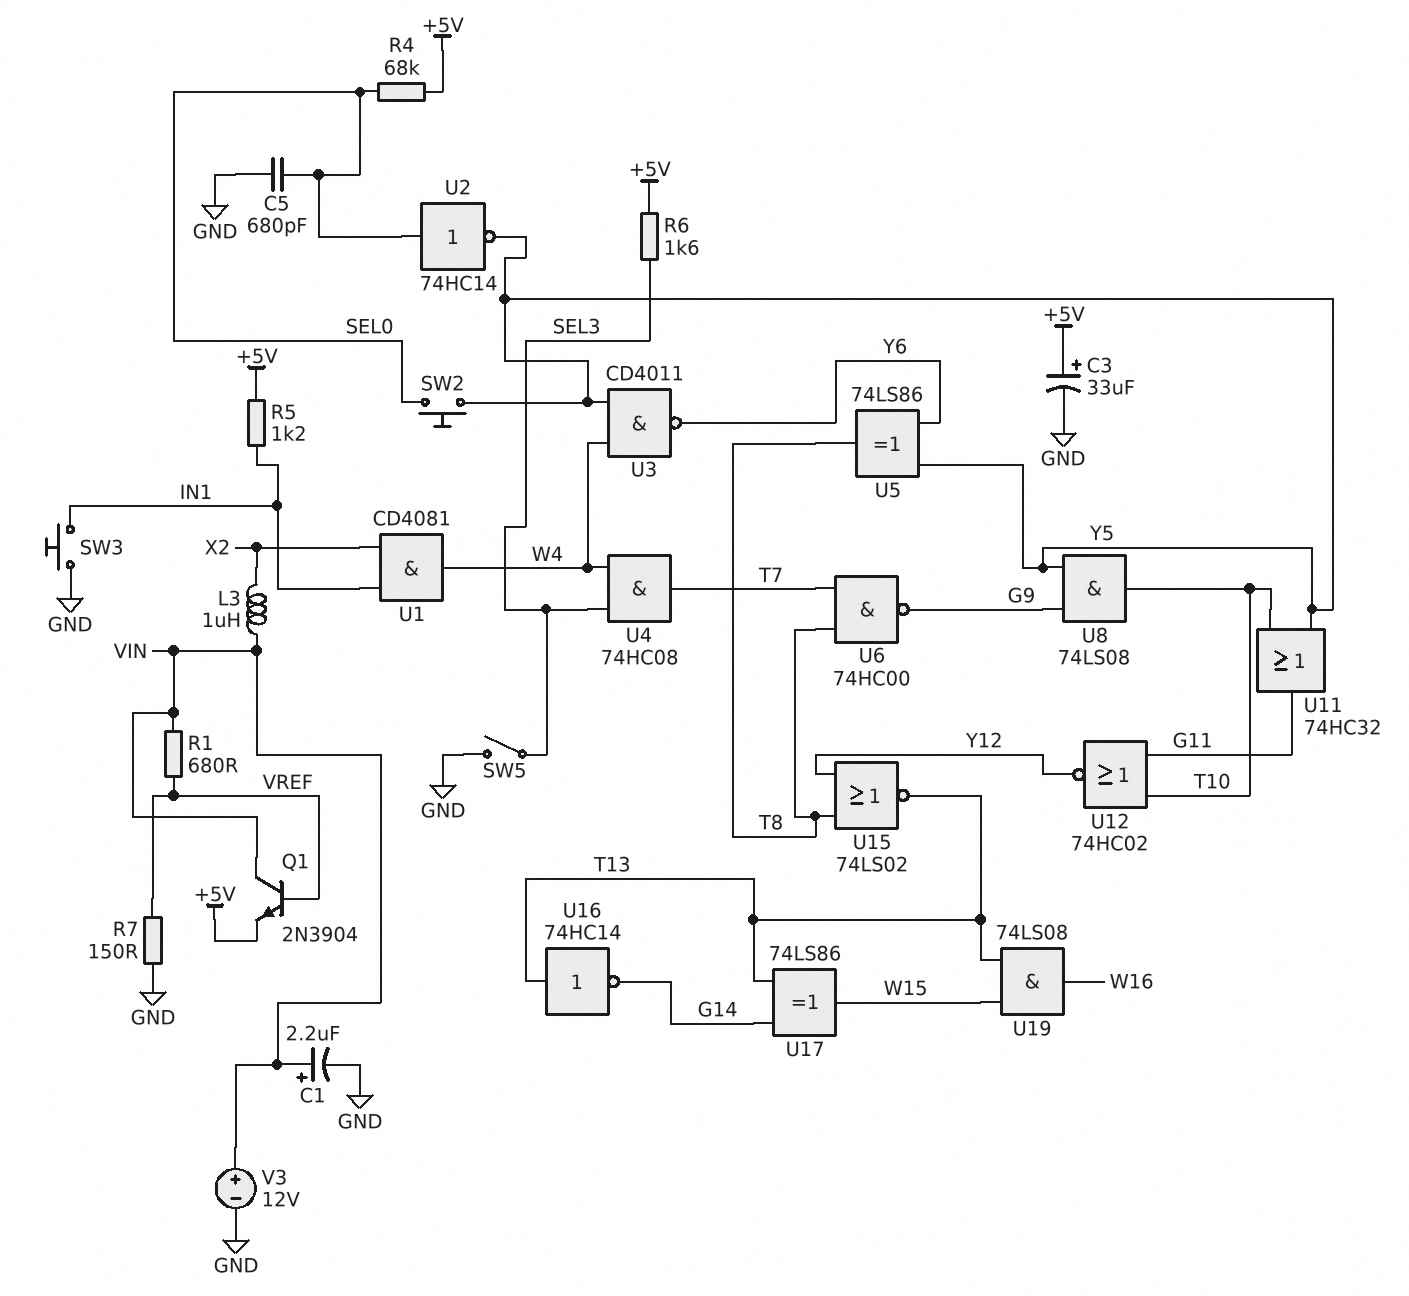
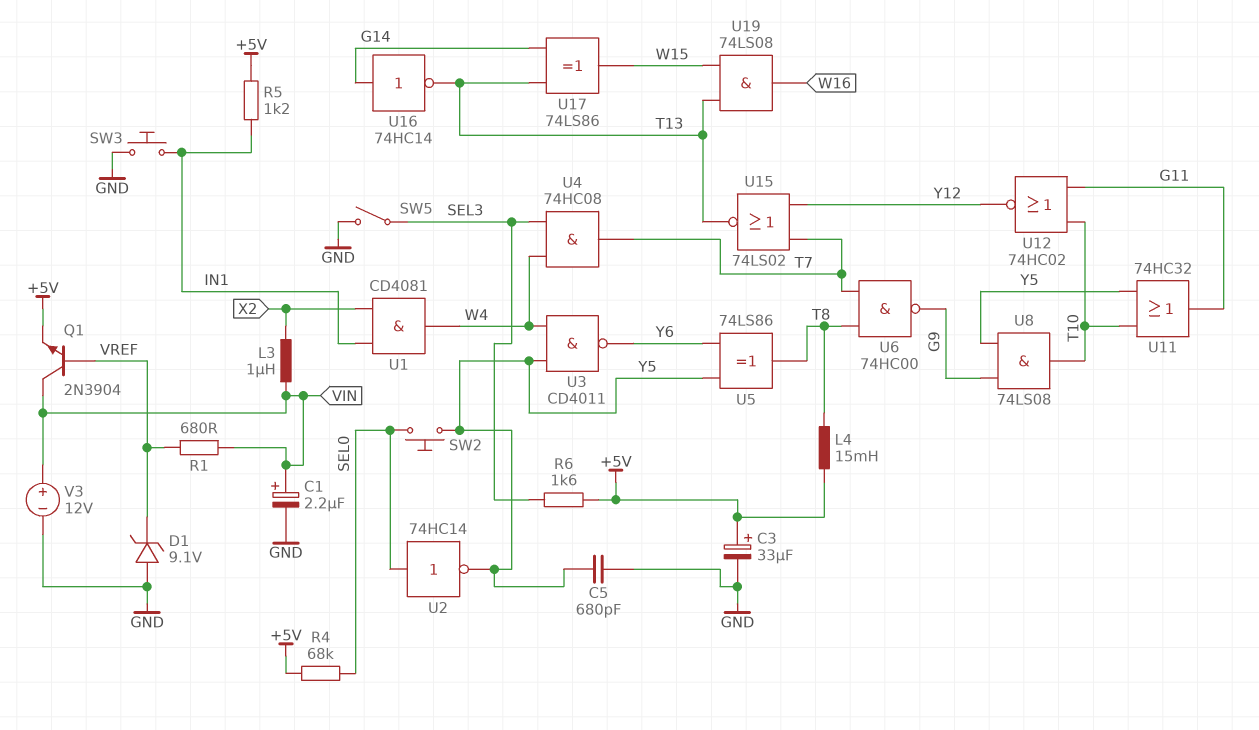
C5: 680pF (GND, SEL0) -> 680pF (GND, Y5)
D1: none -> zener 9.1V (A GND, K VREF)
L4: none -> 15mH (+5V, T8)
R7: 150 (GND, VREF) -> none
U15: NOR 74LS02 (in T8, in Y12, out T13) -> NOR 74LS02 (in T7, in Y12, out T13)
U16: NOT 74HC14 (in T13, out G14) -> NOT 74HC14 (in G14, out T13)

